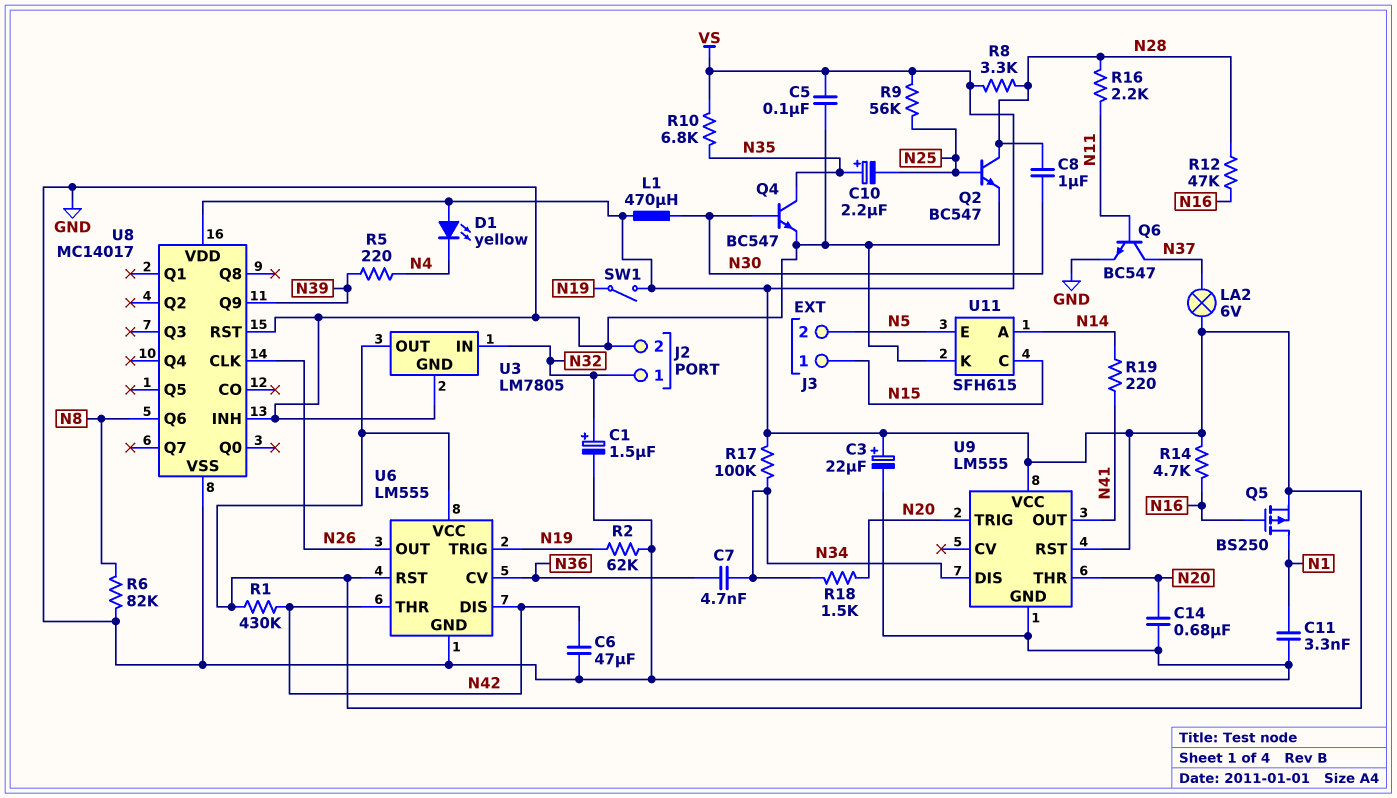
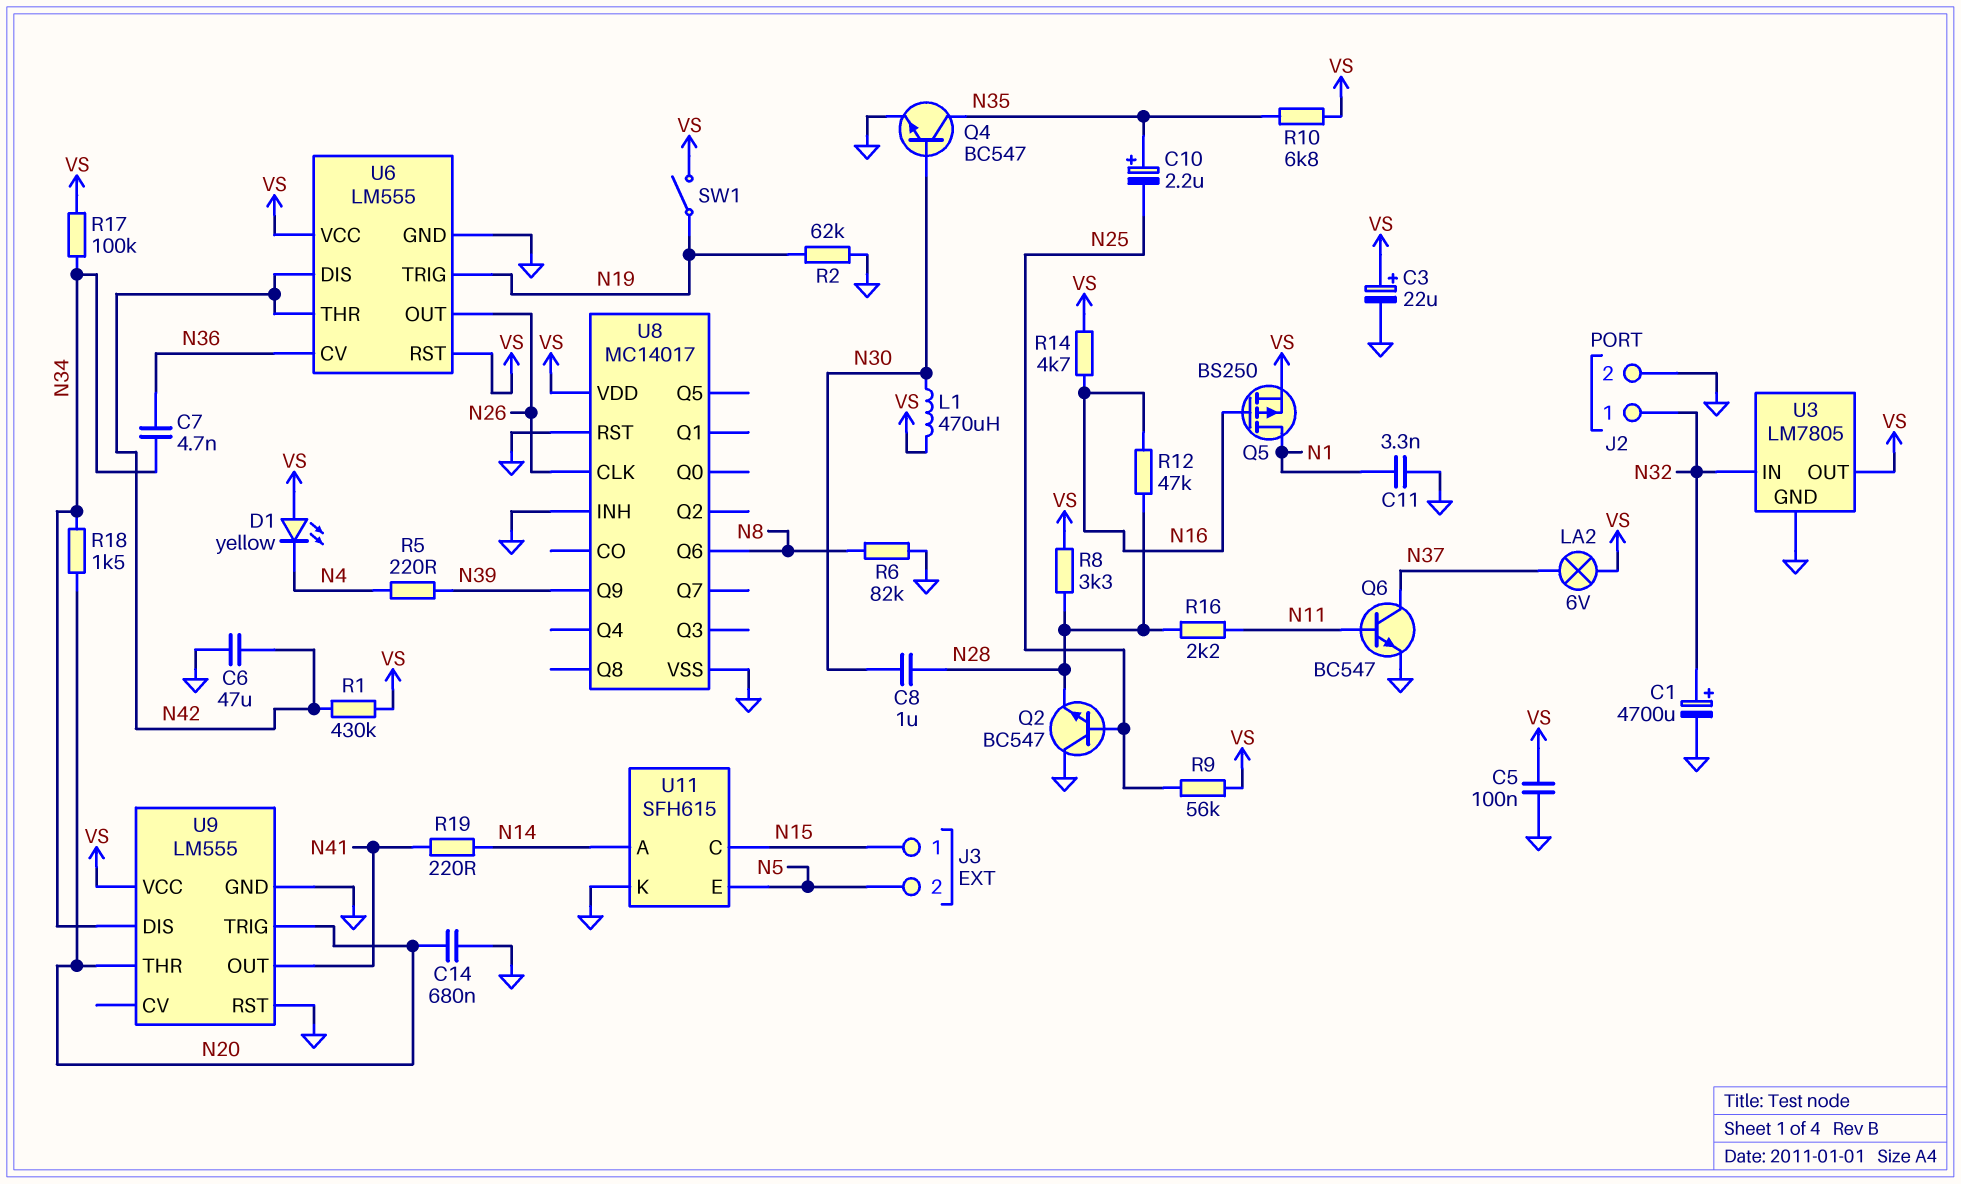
C1: 1.5uF (plus N32, minus GND) -> 4700uF (plus N32, minus GND)
Q2: NPN BC547 (B N25, C N28, E GND) -> NPN BC547 (B N25, C GND, E N28)
U9 pin RST: VS -> GND

